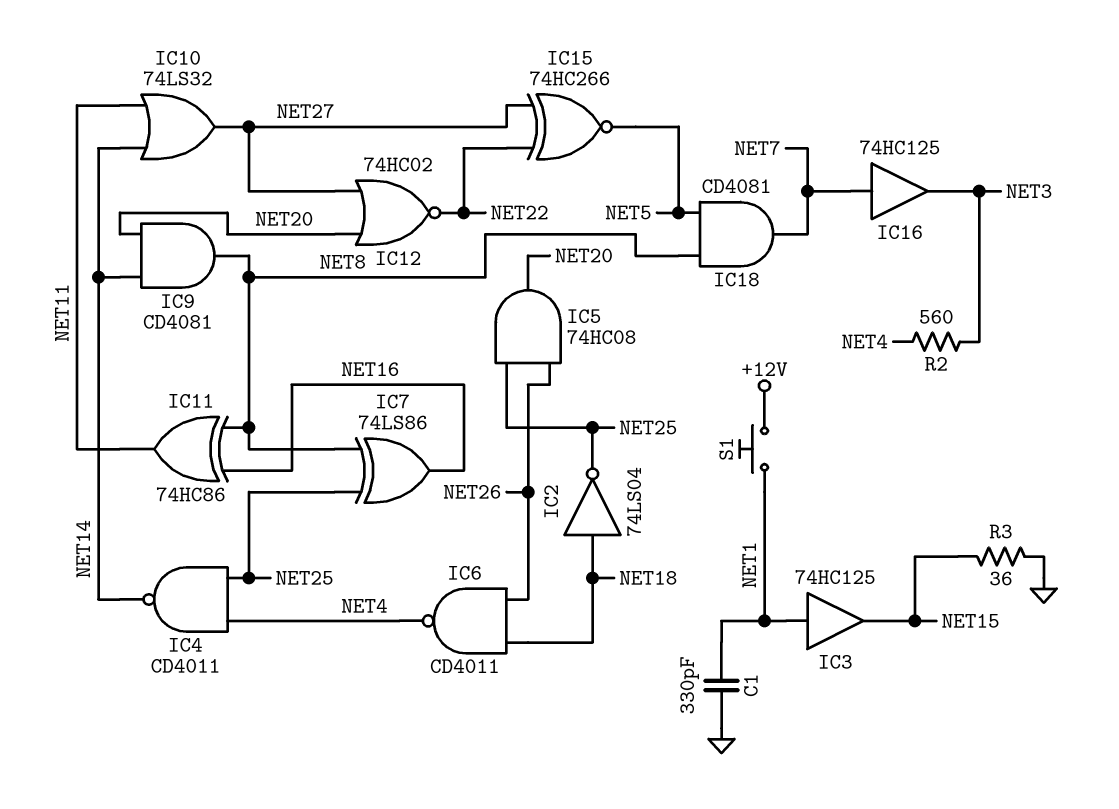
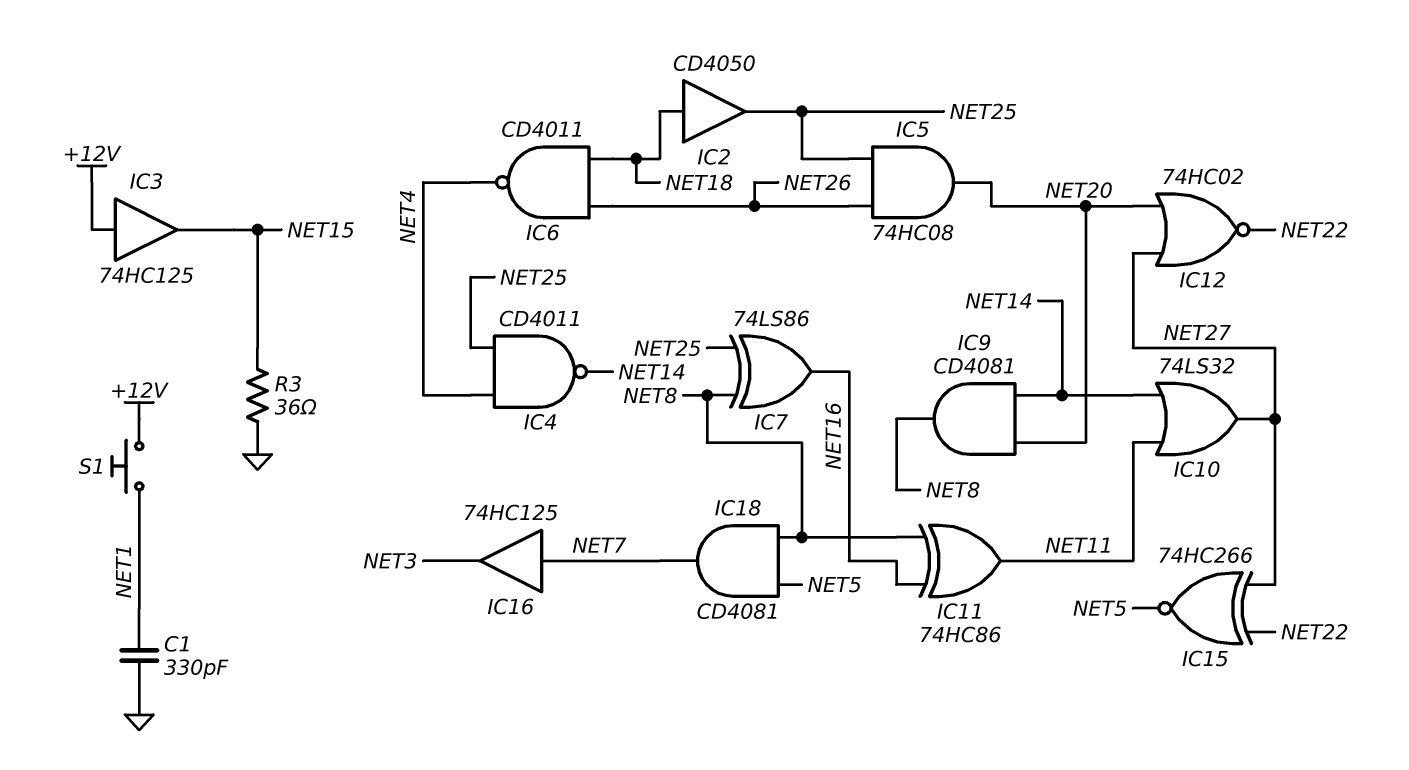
IC2: NOT 74LS04 (in NET18, out NET25) -> buffer CD4050 (in NET18, out NET25)
IC3: buffer 74HC125 (in NET1, out NET15) -> buffer 74HC125 (in +12V, out NET15)
R2: 560 (NET3, NET4) -> none

